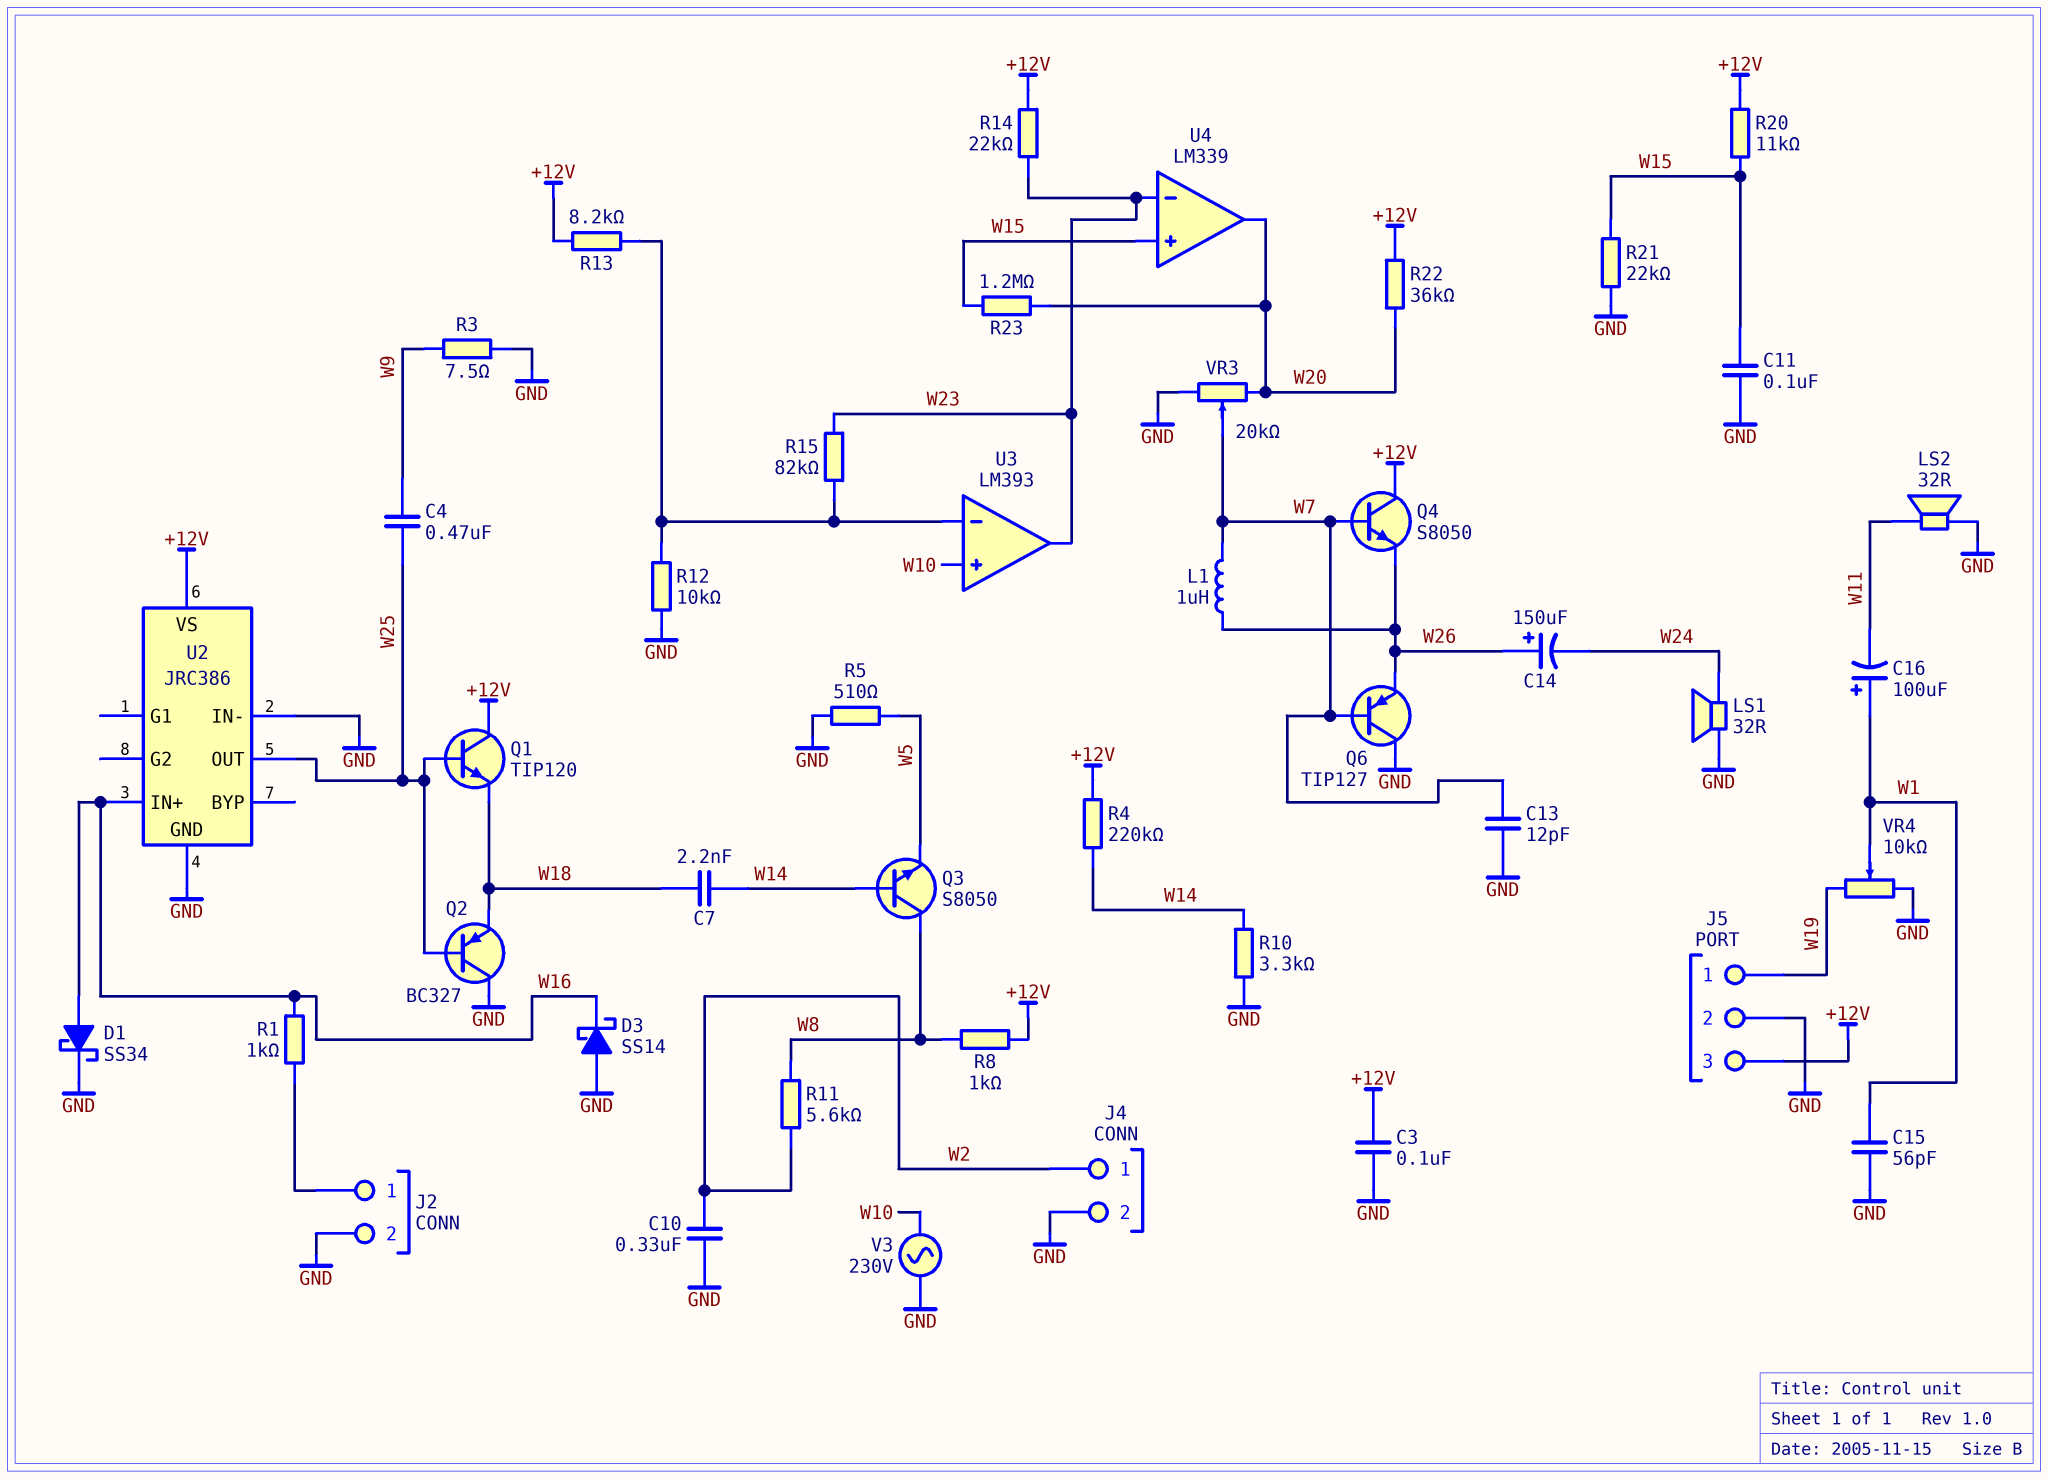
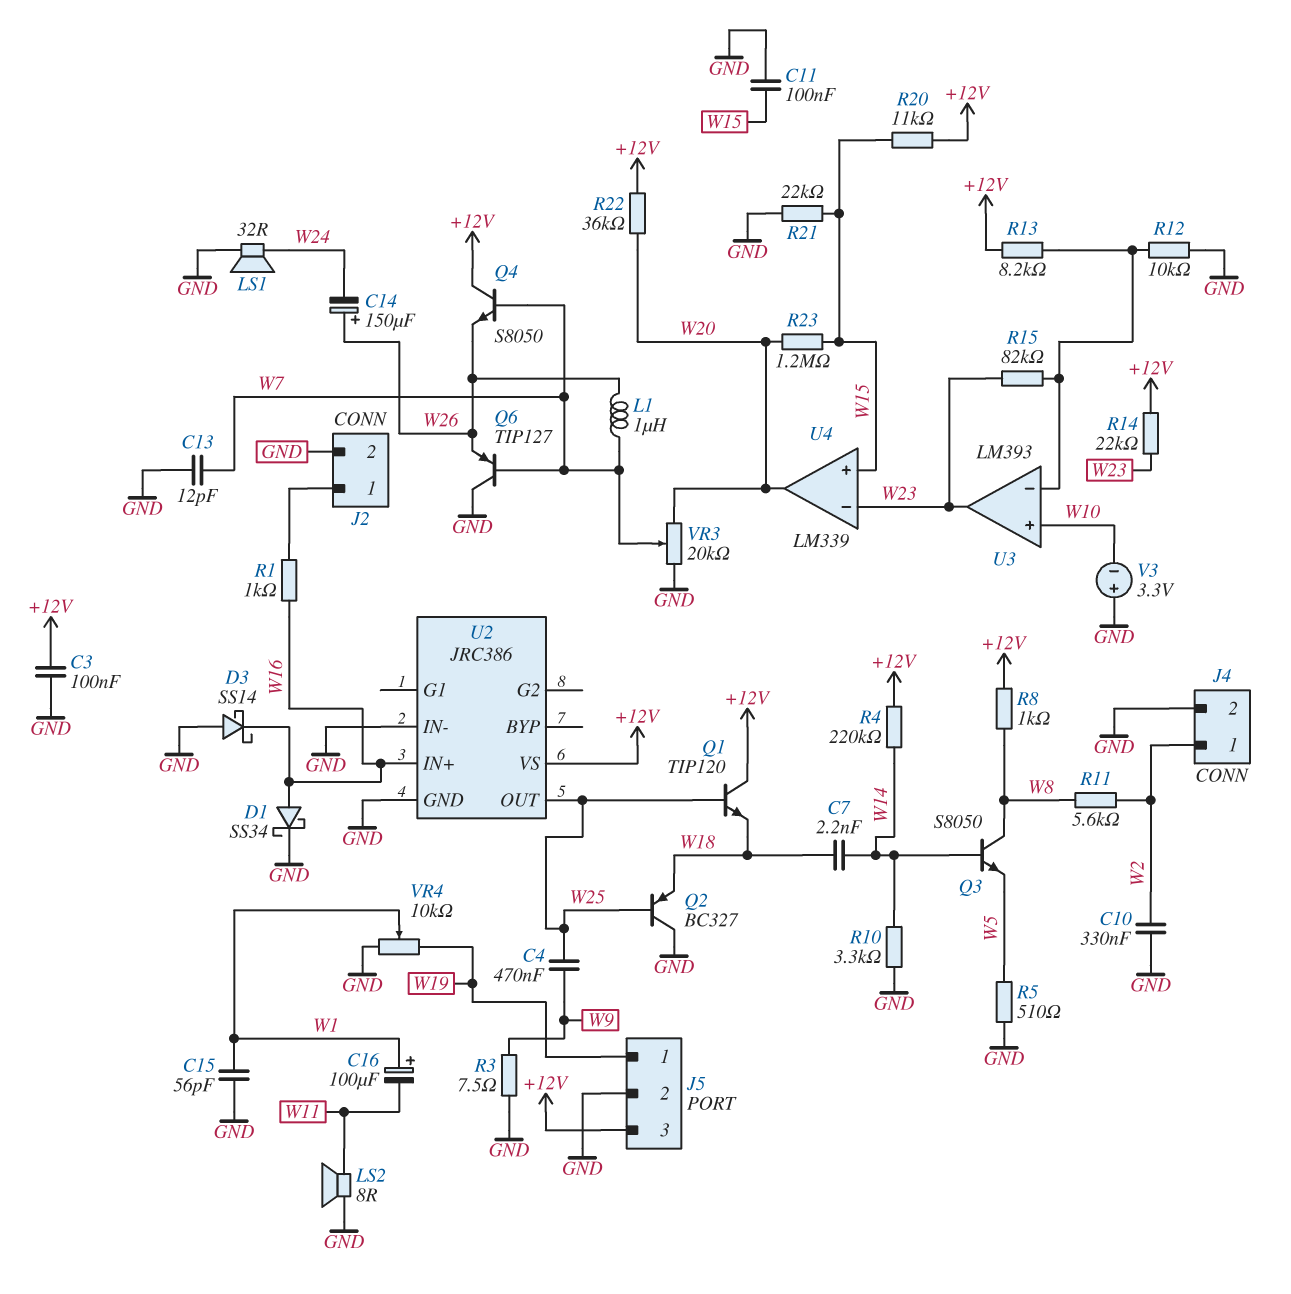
LS2: speaker 32R (GND, W11) -> speaker 8R (GND, W11)
V3: AC 230V (GND, W10) -> 3.3V (plus GND, minus W10)

